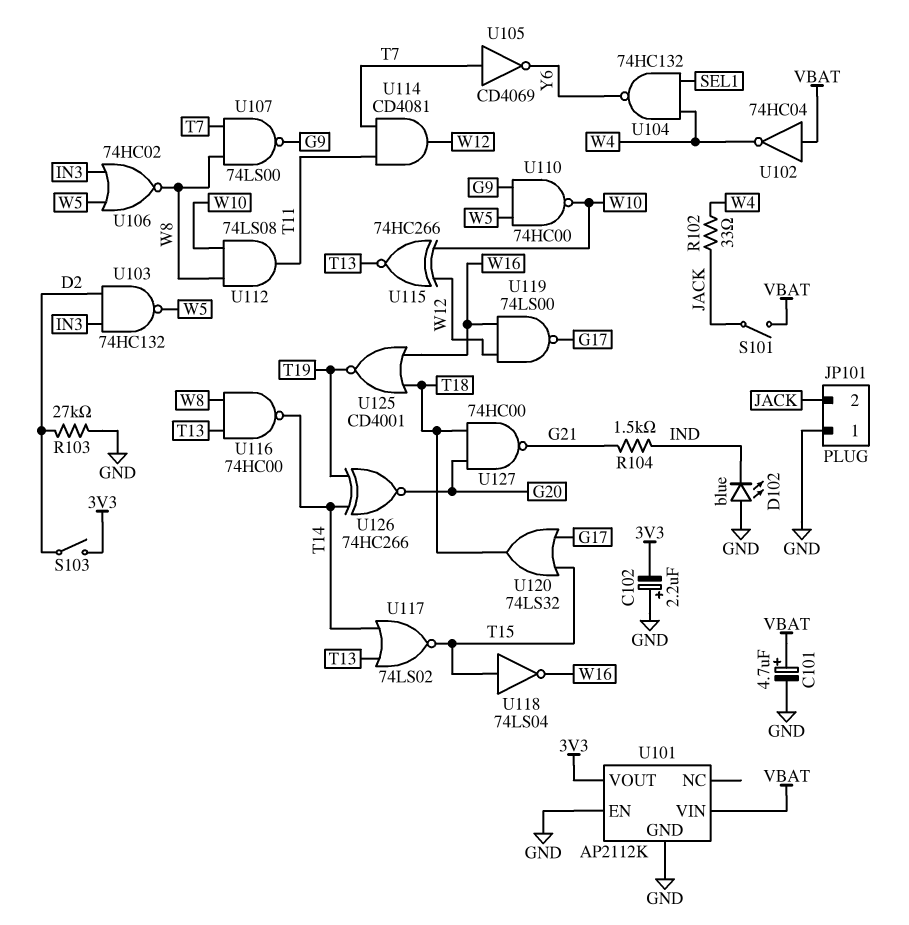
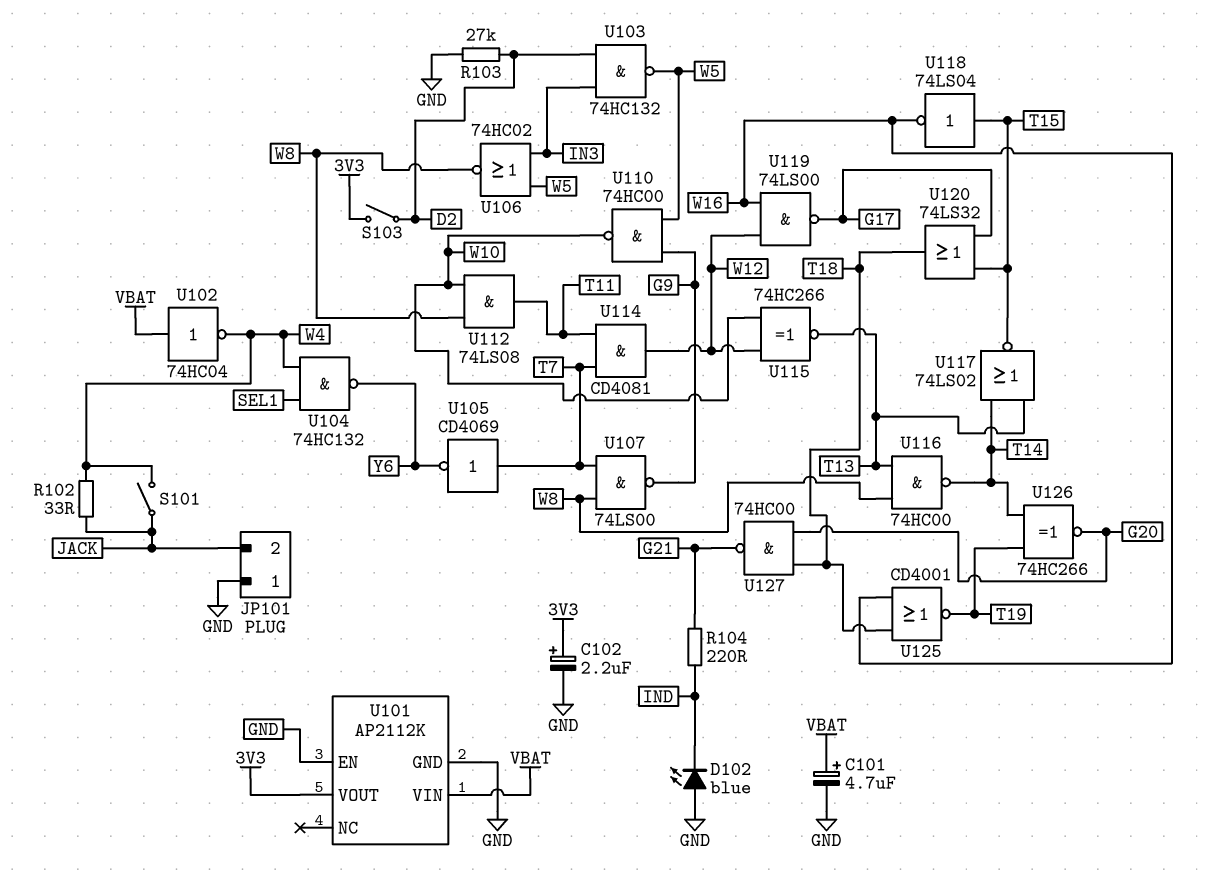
C102: 2.2uF (plus GND, minus 3V3) -> 2.2uF (plus 3V3, minus GND)
R104: 1.5k (G21, IND) -> 220 (G21, IND)
S101: switch (JACK, VBAT) -> switch (JACK, W4)

